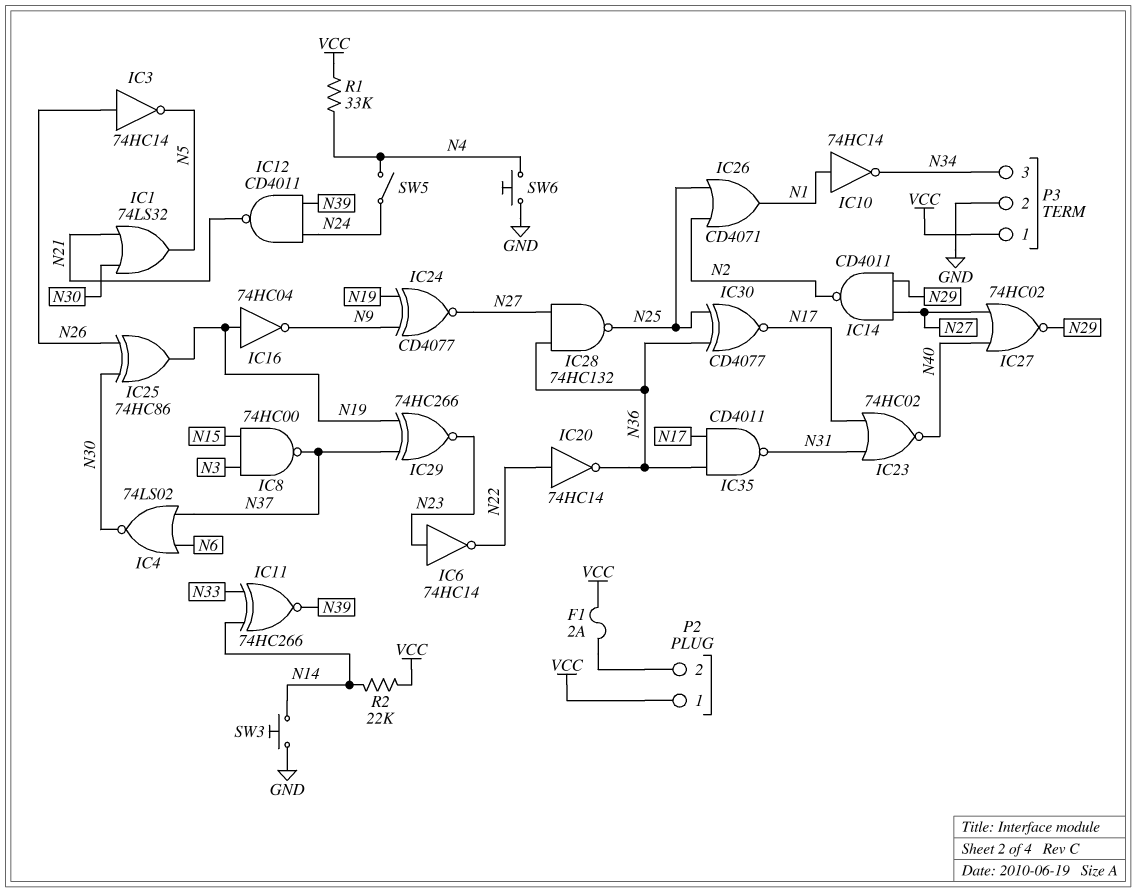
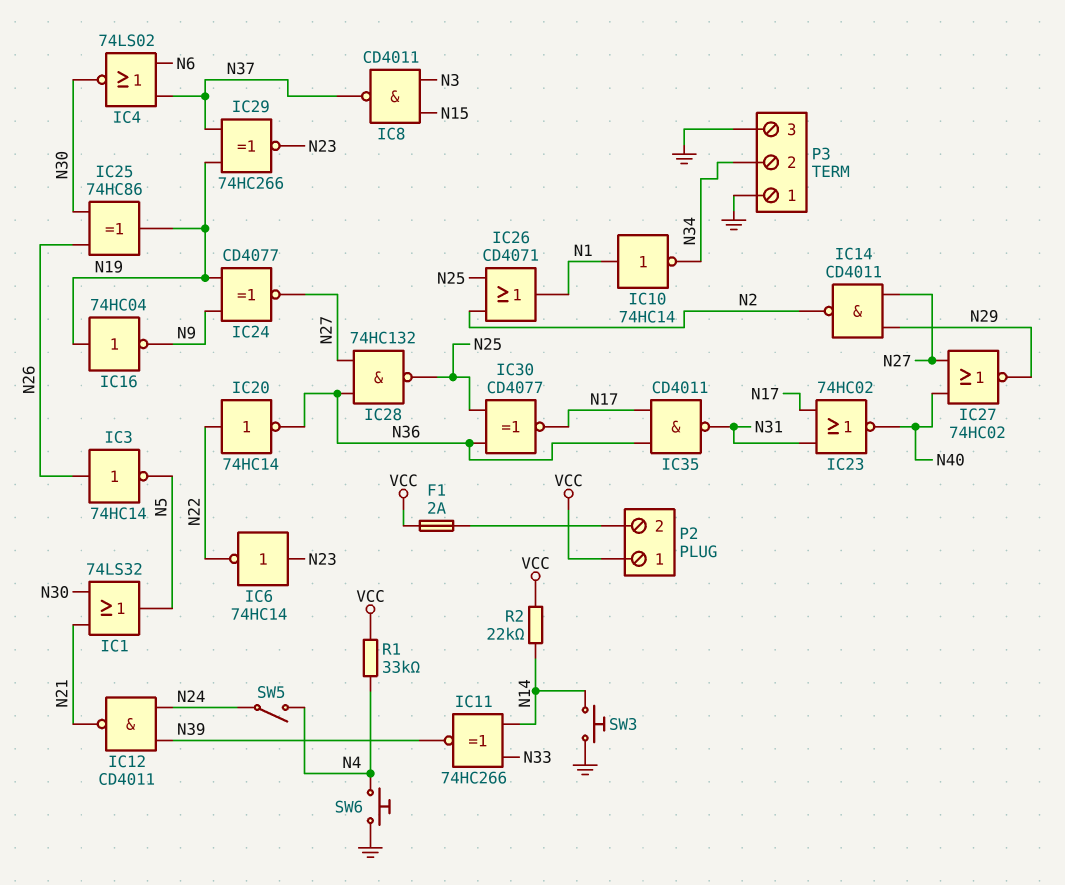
IC8: NAND 74HC00 (in N3, in N15, out N37) -> NAND CD4011 (in N3, in N15, out N37)
P3 pin 1: VCC -> GND
P3 pin 2: GND -> N34
P3 pin 3: N34 -> GND

